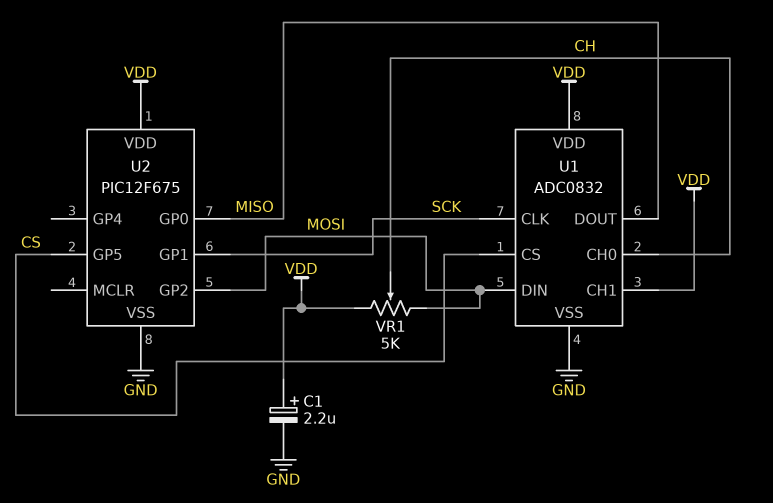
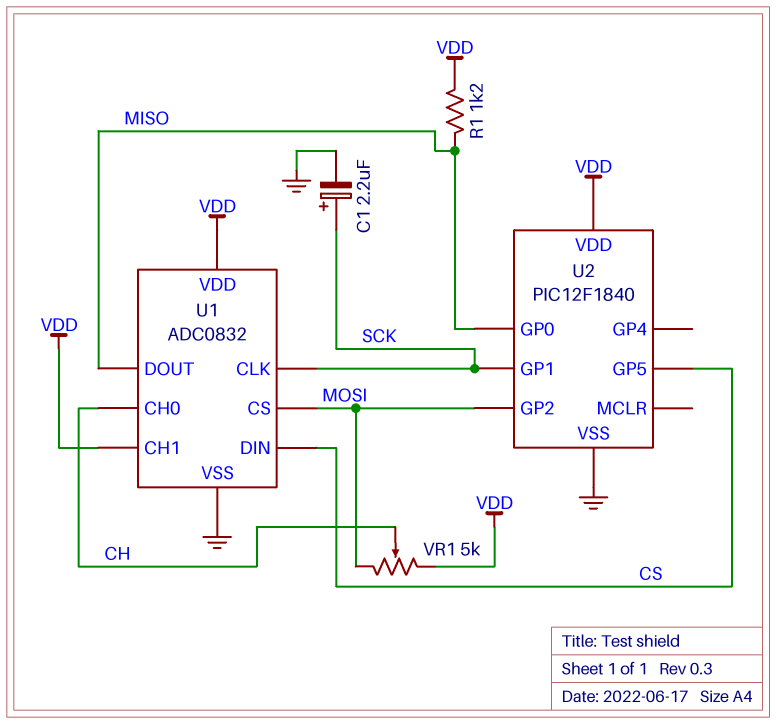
C1: 2.2uF (plus VDD, minus GND) -> 2.2uF (plus SCK, minus GND)
R1: none -> 1.2k (MISO, VDD)
U1 pin CS: CS -> MOSI
U1 pin DIN: MOSI -> CS
U2: PIC12F675 -> PIC12F1840

